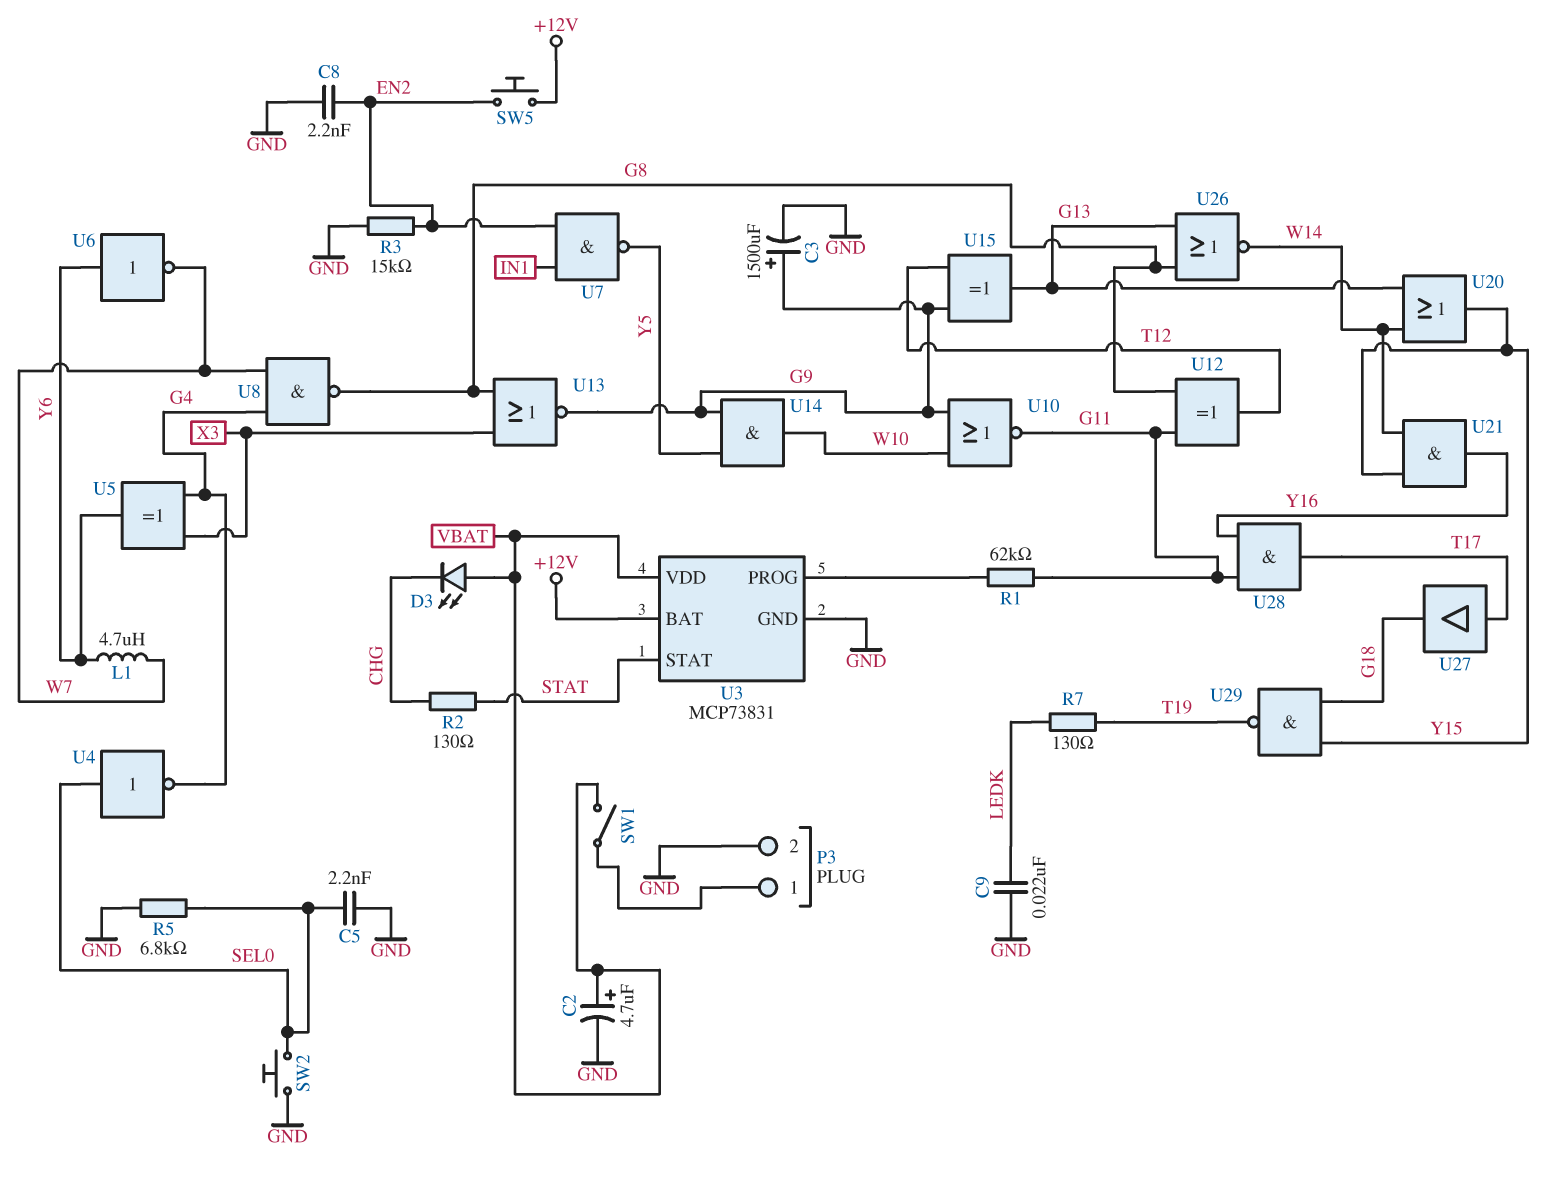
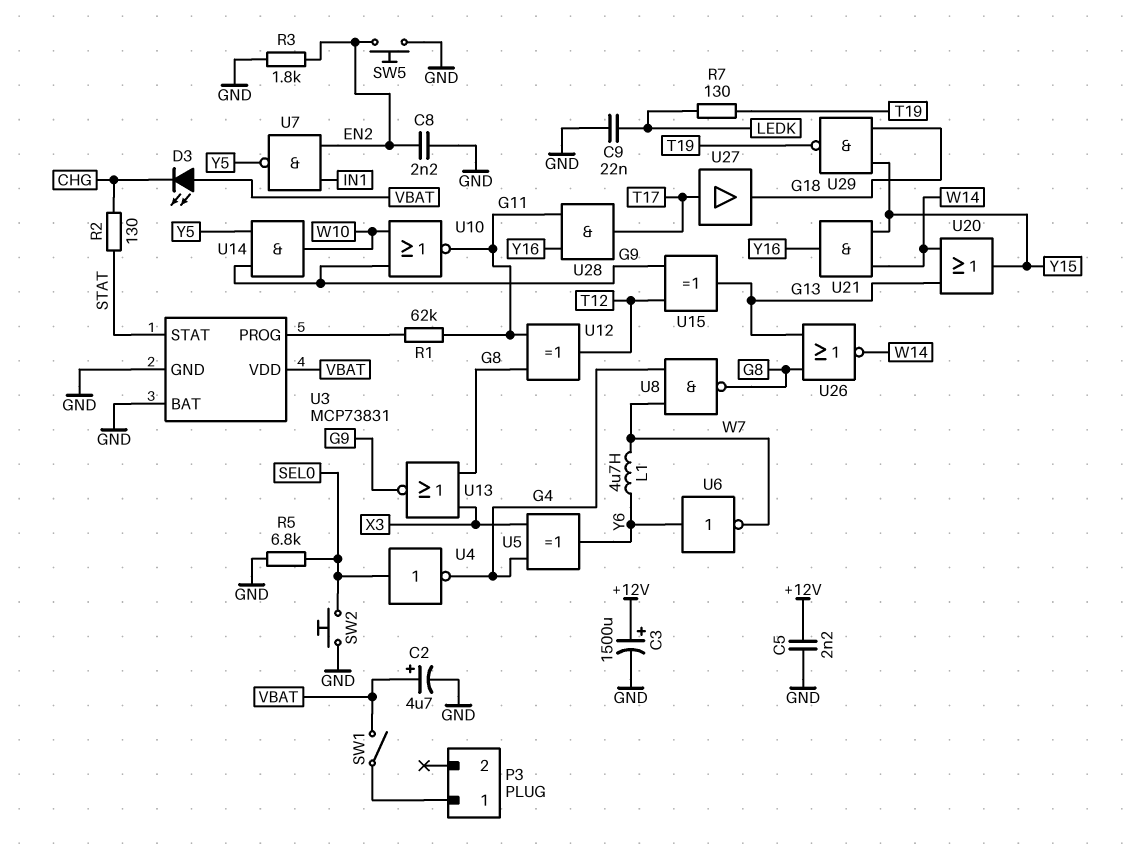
C3: 1500uF (plus G9, minus GND) -> 1500uF (plus +12V, minus GND)
C5: 2.2nF (GND, SEL0) -> 2.2nF (+12V, GND)
P3 pin 2: GND -> none
R3: 15k (EN2, GND) -> 1.8k (EN2, GND)
SW5: button (+12V, EN2) -> button (EN2, GND)
U3 pin BAT: +12V -> GND

